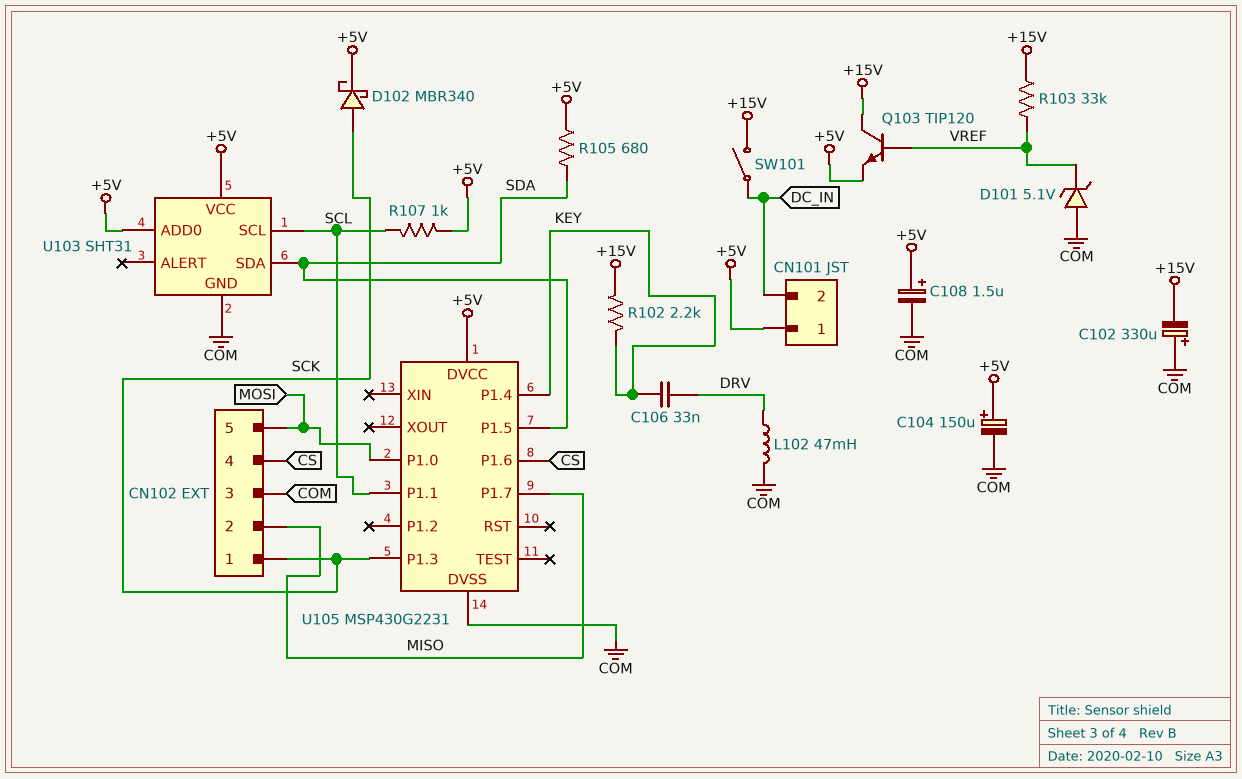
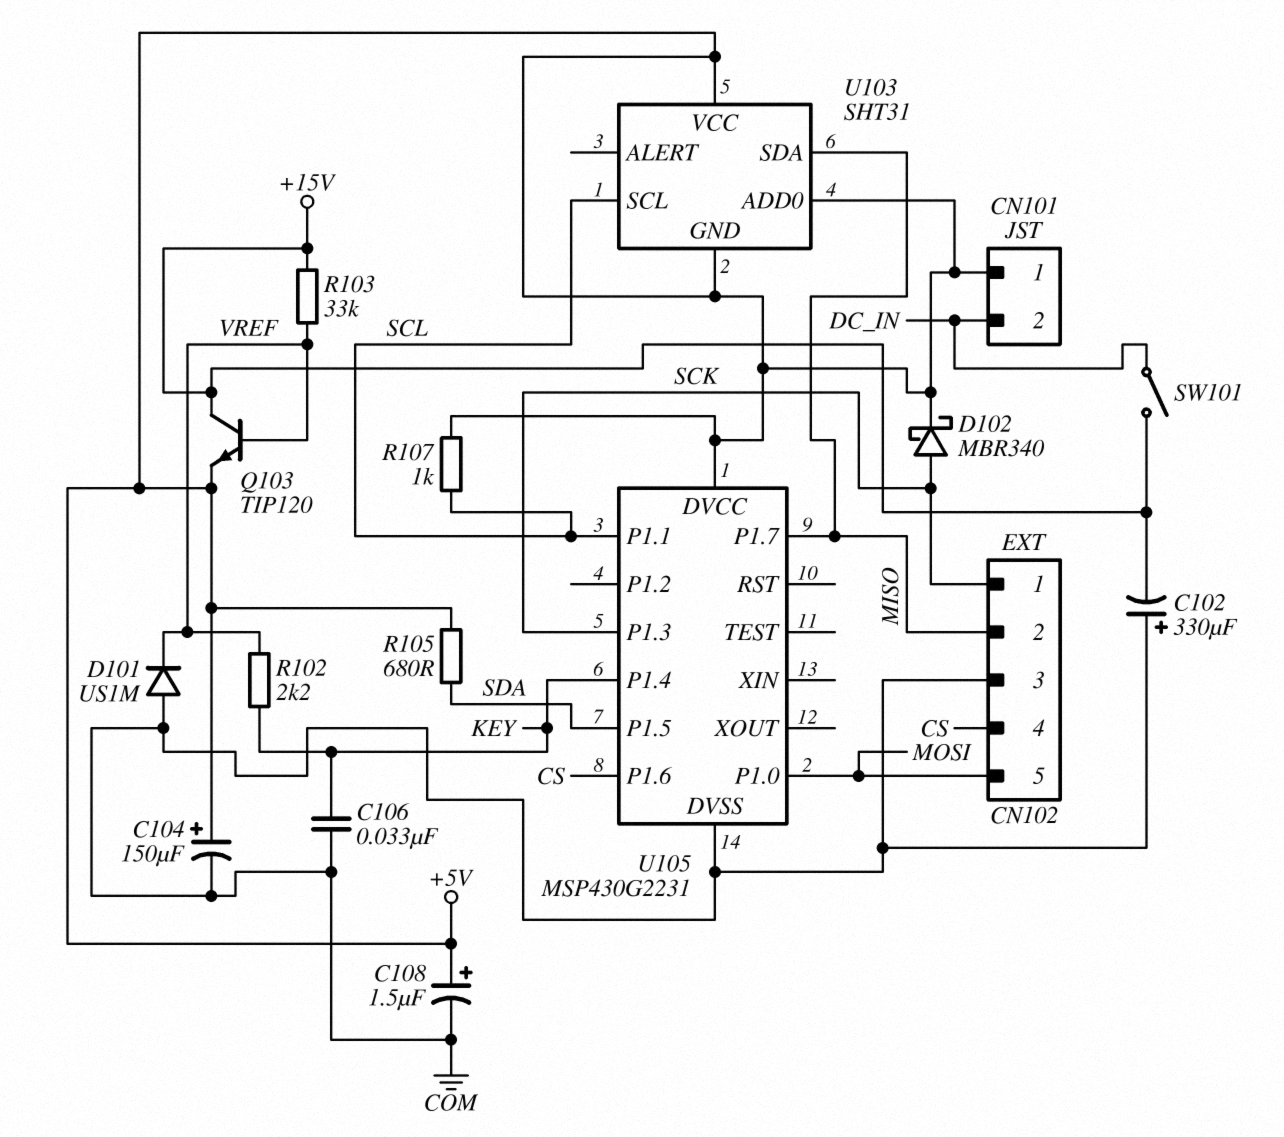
C106: 33nF (DRV, KEY) -> 33nF (COM, KEY)
D101: zener 5.1V (A COM, K VREF) -> diode US1M (A COM, K VREF)
L102: 47mH (COM, DRV) -> none
R102: 2.2k (+15V, KEY) -> 2.2k (KEY, VREF)
U103 pin GND: COM -> +5V
U103 pin SDA: SDA -> MISO

